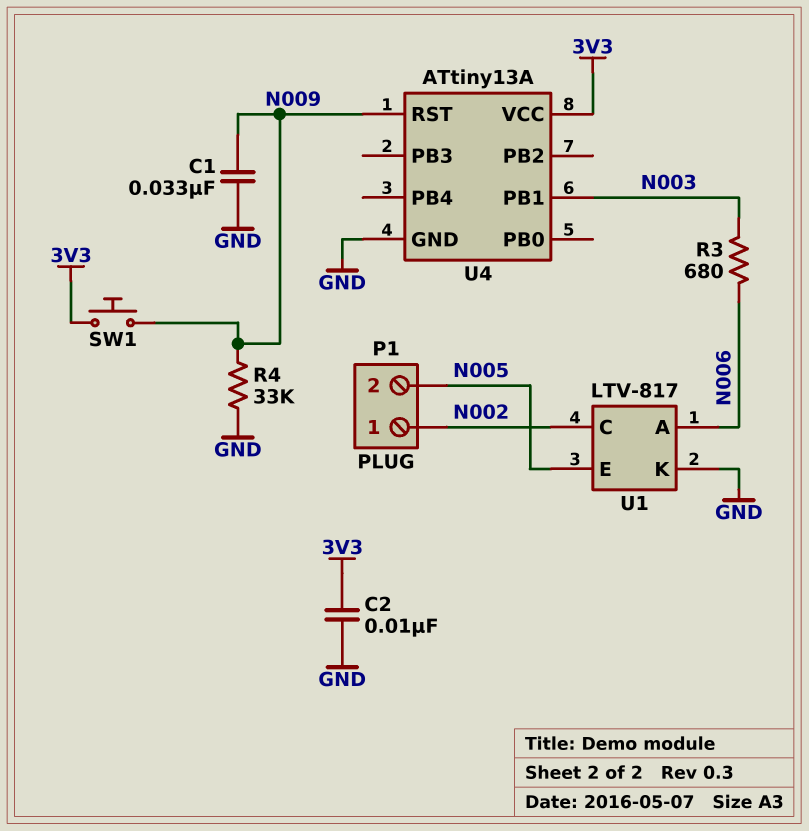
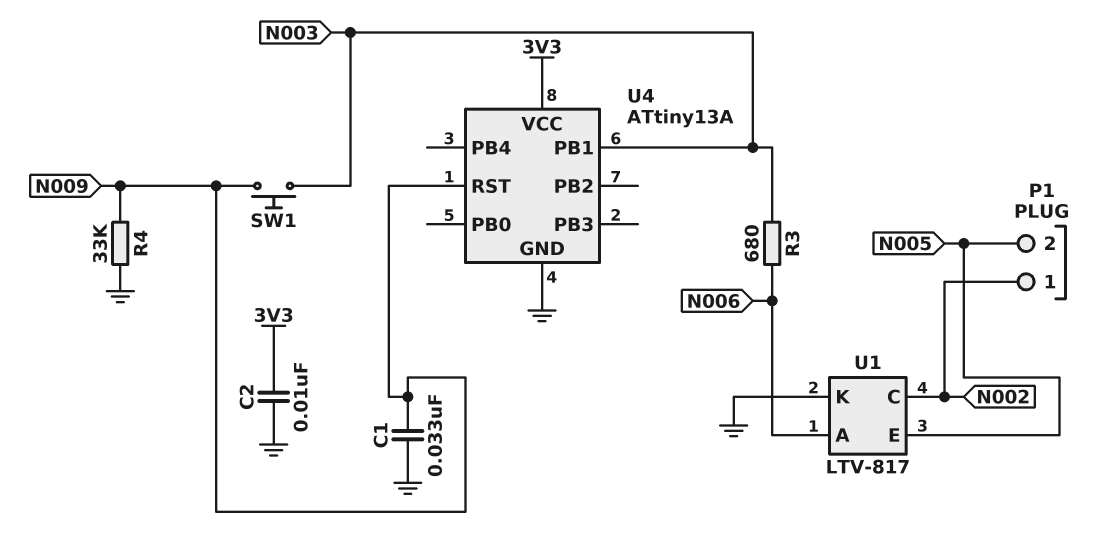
SW1: button (3V3, N009) -> button (N003, N009)

